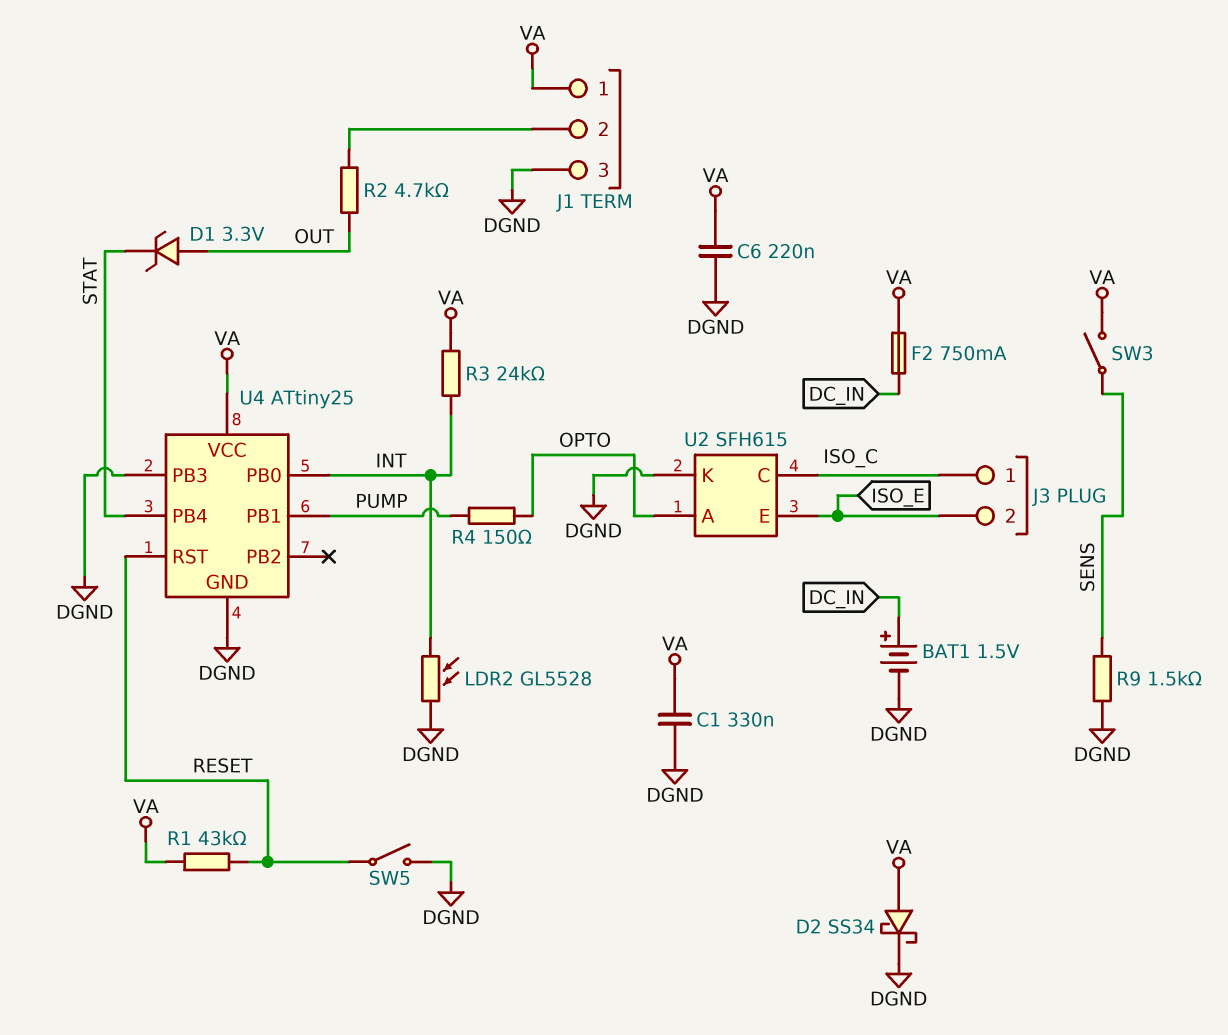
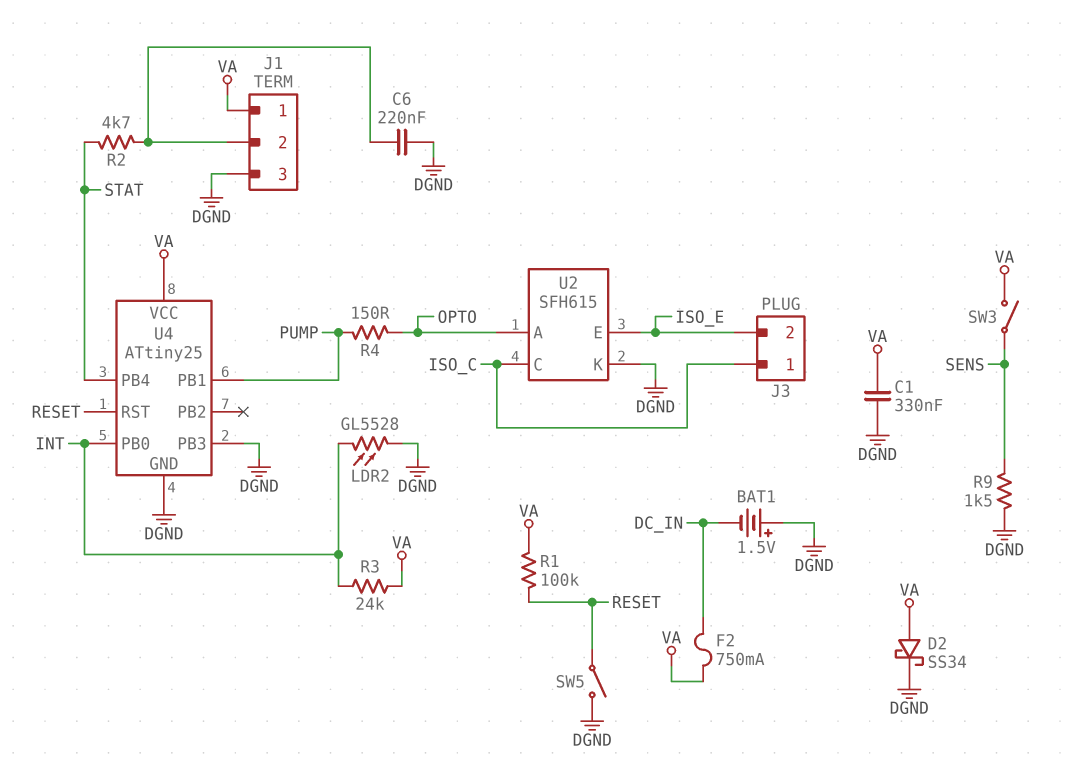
BAT1: 1.5V (plus DC_IN, minus DGND) -> 1.5V (plus DGND, minus DC_IN)
C6: 220nF (DGND, VA) -> 220nF (DGND, J1/2)
D1: zener 3.3V (A OUT, K STAT) -> none
R1: 43k (RESET, VA) -> 100k (RESET, VA)
R2: 4.7k (J1/2, OUT) -> 4.7k (J1/2, STAT)

